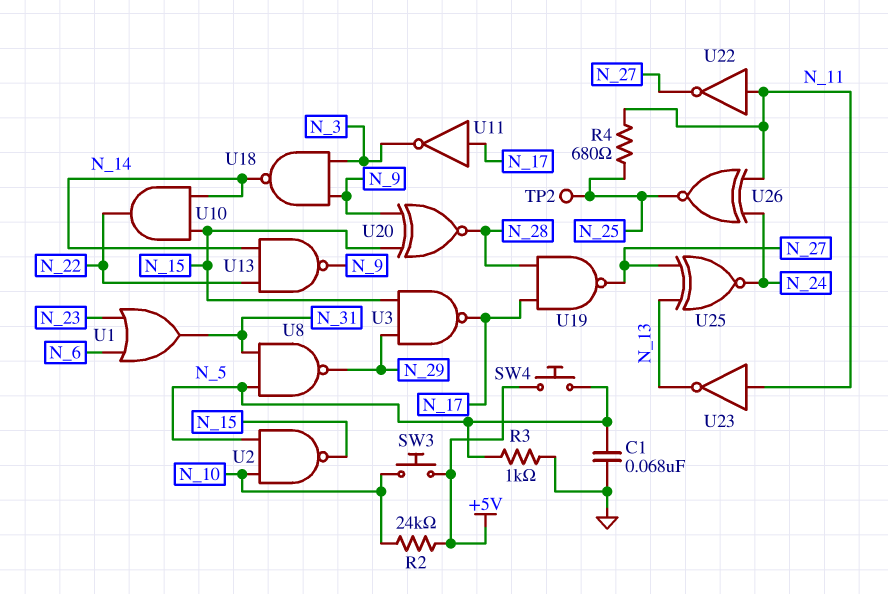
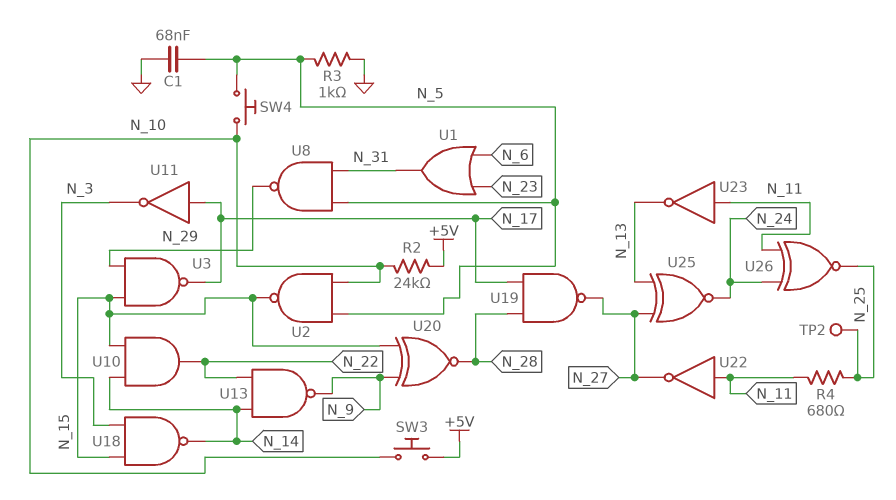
SW4: button (+5V, N_5) -> button (N_5, N_10)
U18: NAND (in N_3, in N_9, out N_14) -> NAND (in N_3, in N_15, out N_14)

